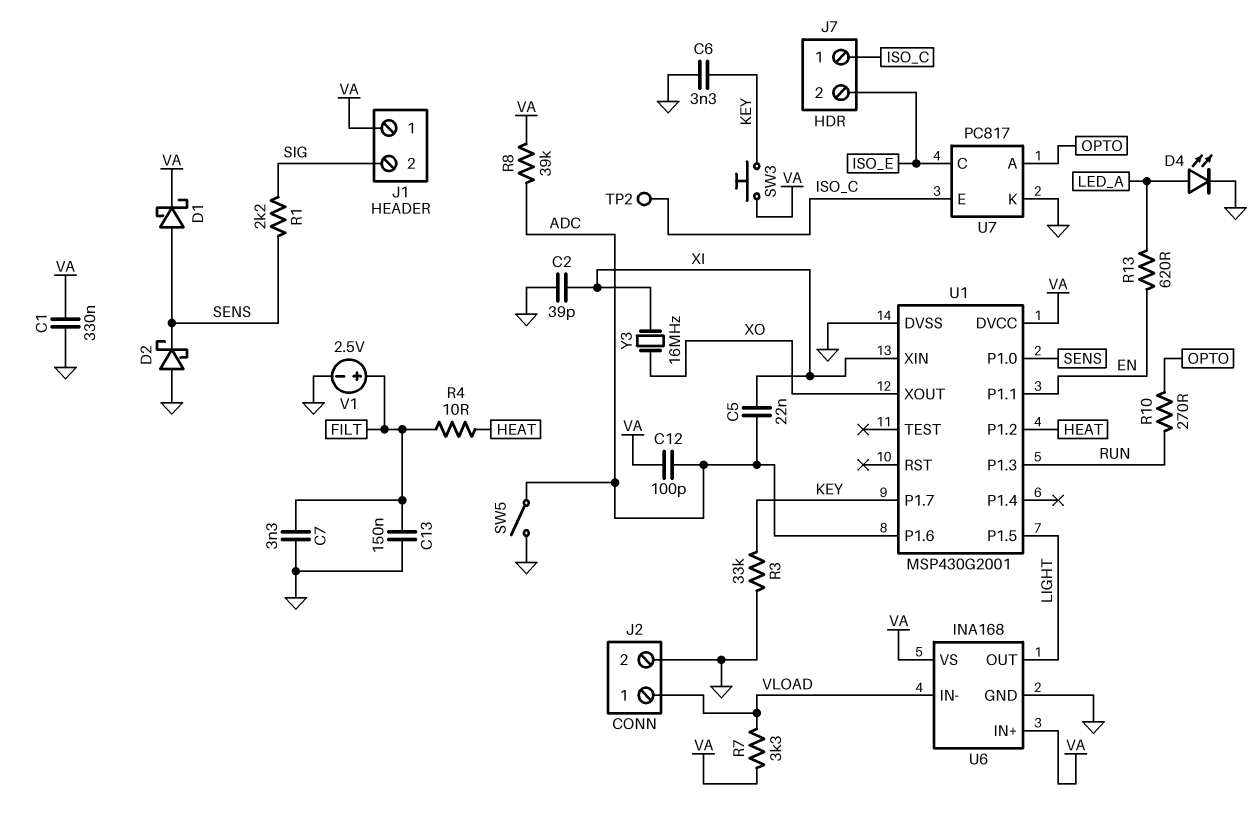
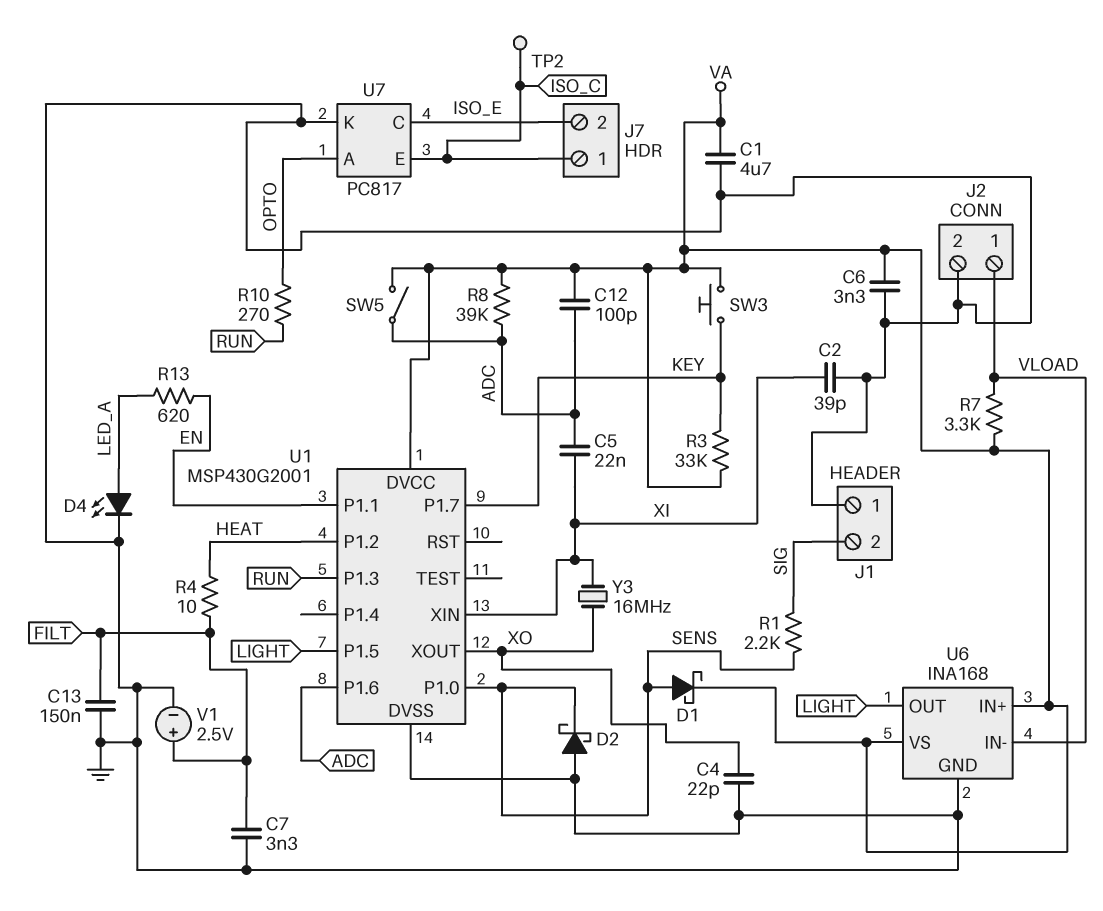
C1: 330nF (GND, VA) -> 4.7uF (GND, VA)
C4: none -> 22pF (GND, XO)
C6: 3.3nF (GND, KEY) -> 3.3nF (GND, VA)
J1 pin 1: VA -> GND
R3: 33k (GND, KEY) -> 33k (KEY, VA)
SW5: switch (ADC, GND) -> switch (ADC, VA)

